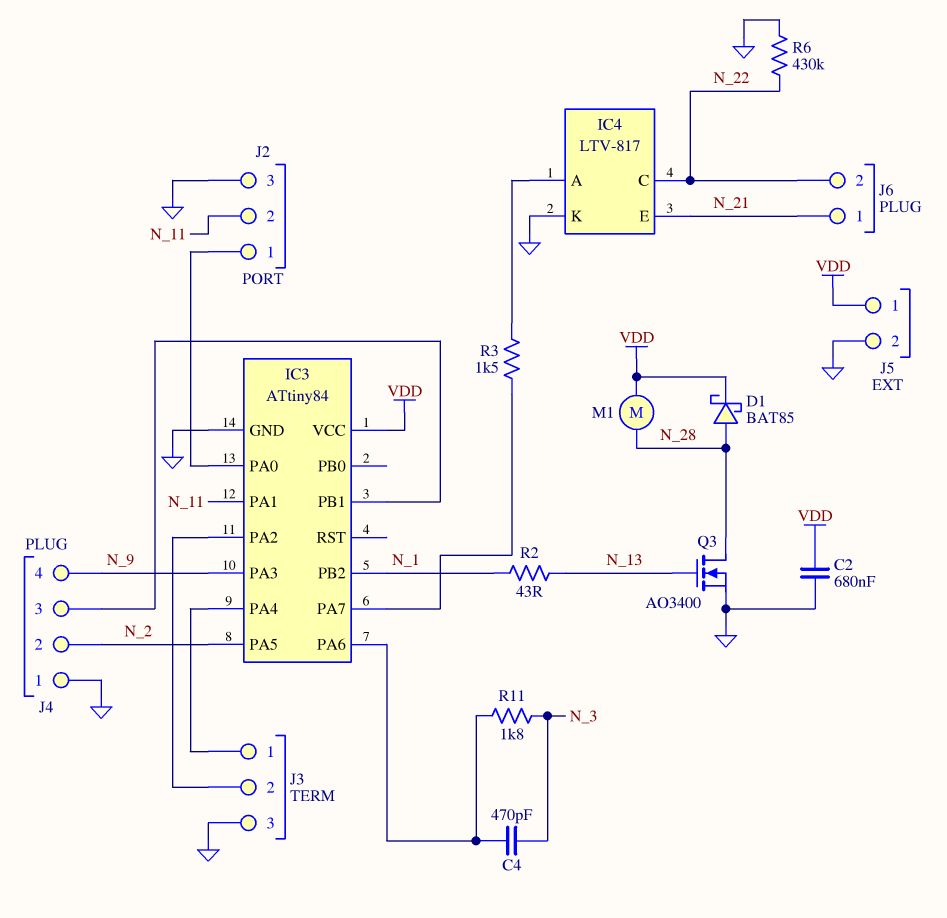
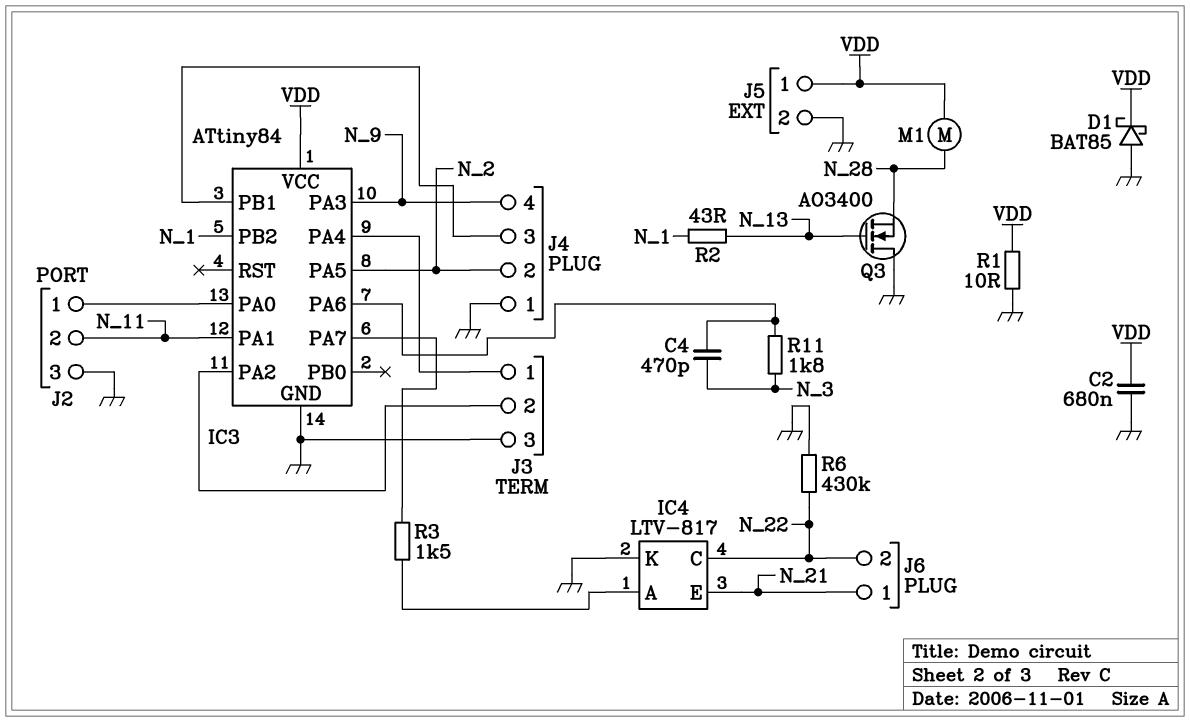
D1: schottky BAT85 (A N_28, K VDD) -> schottky BAT85 (A GND, K VDD)
Q3: NMOS AO3400 (G N_13, D N_28, S GND) -> NMOS AO3400 (G N_13, D GND, S N_28)
R1: none -> 10 (GND, VDD)

